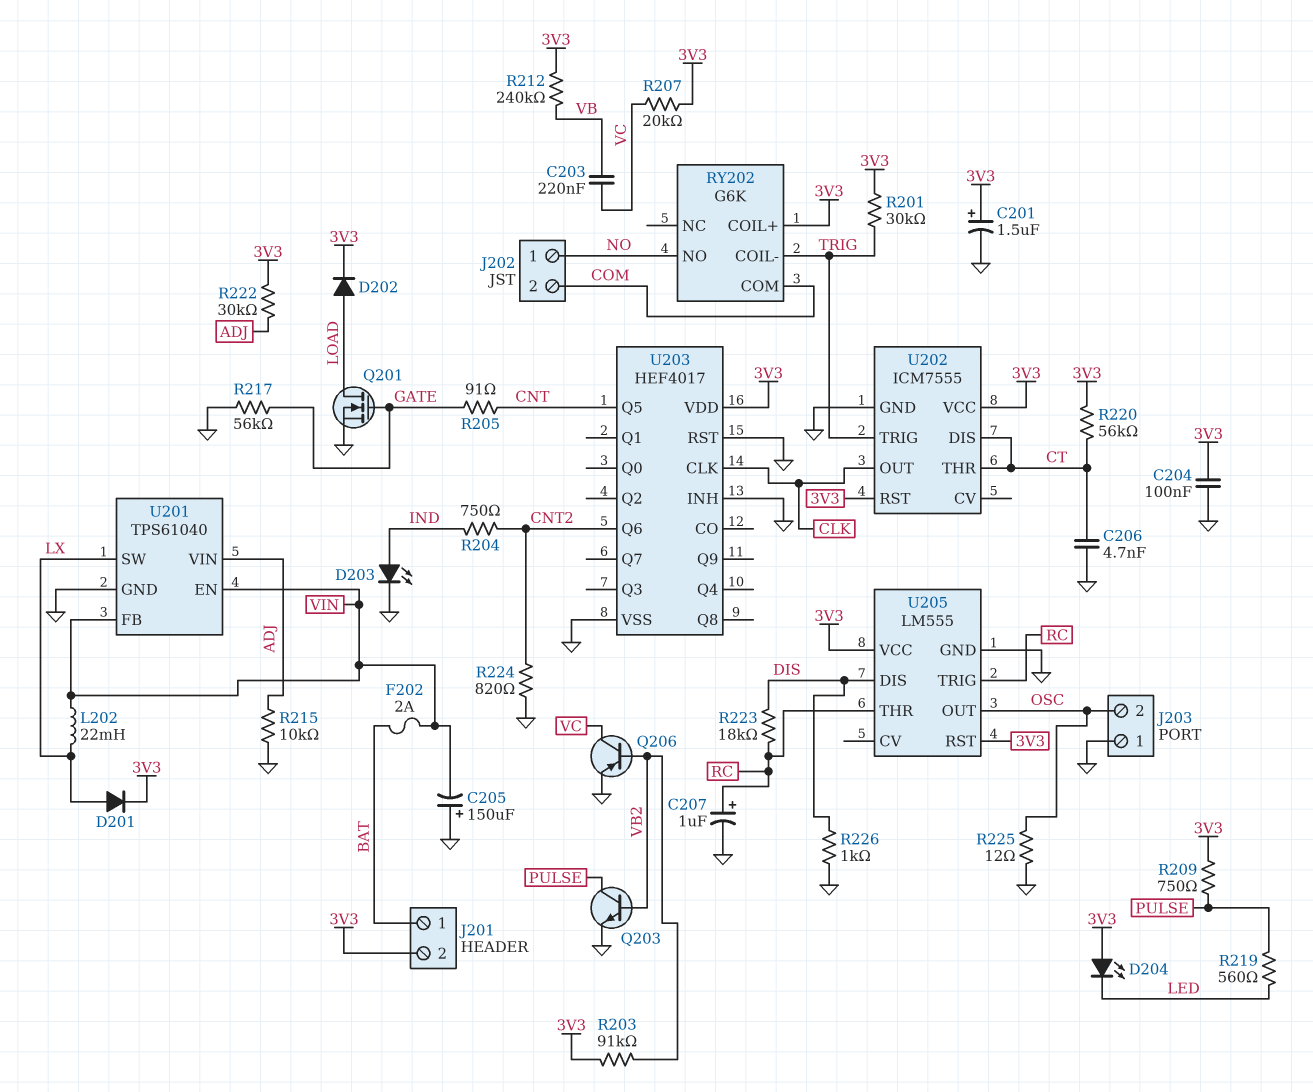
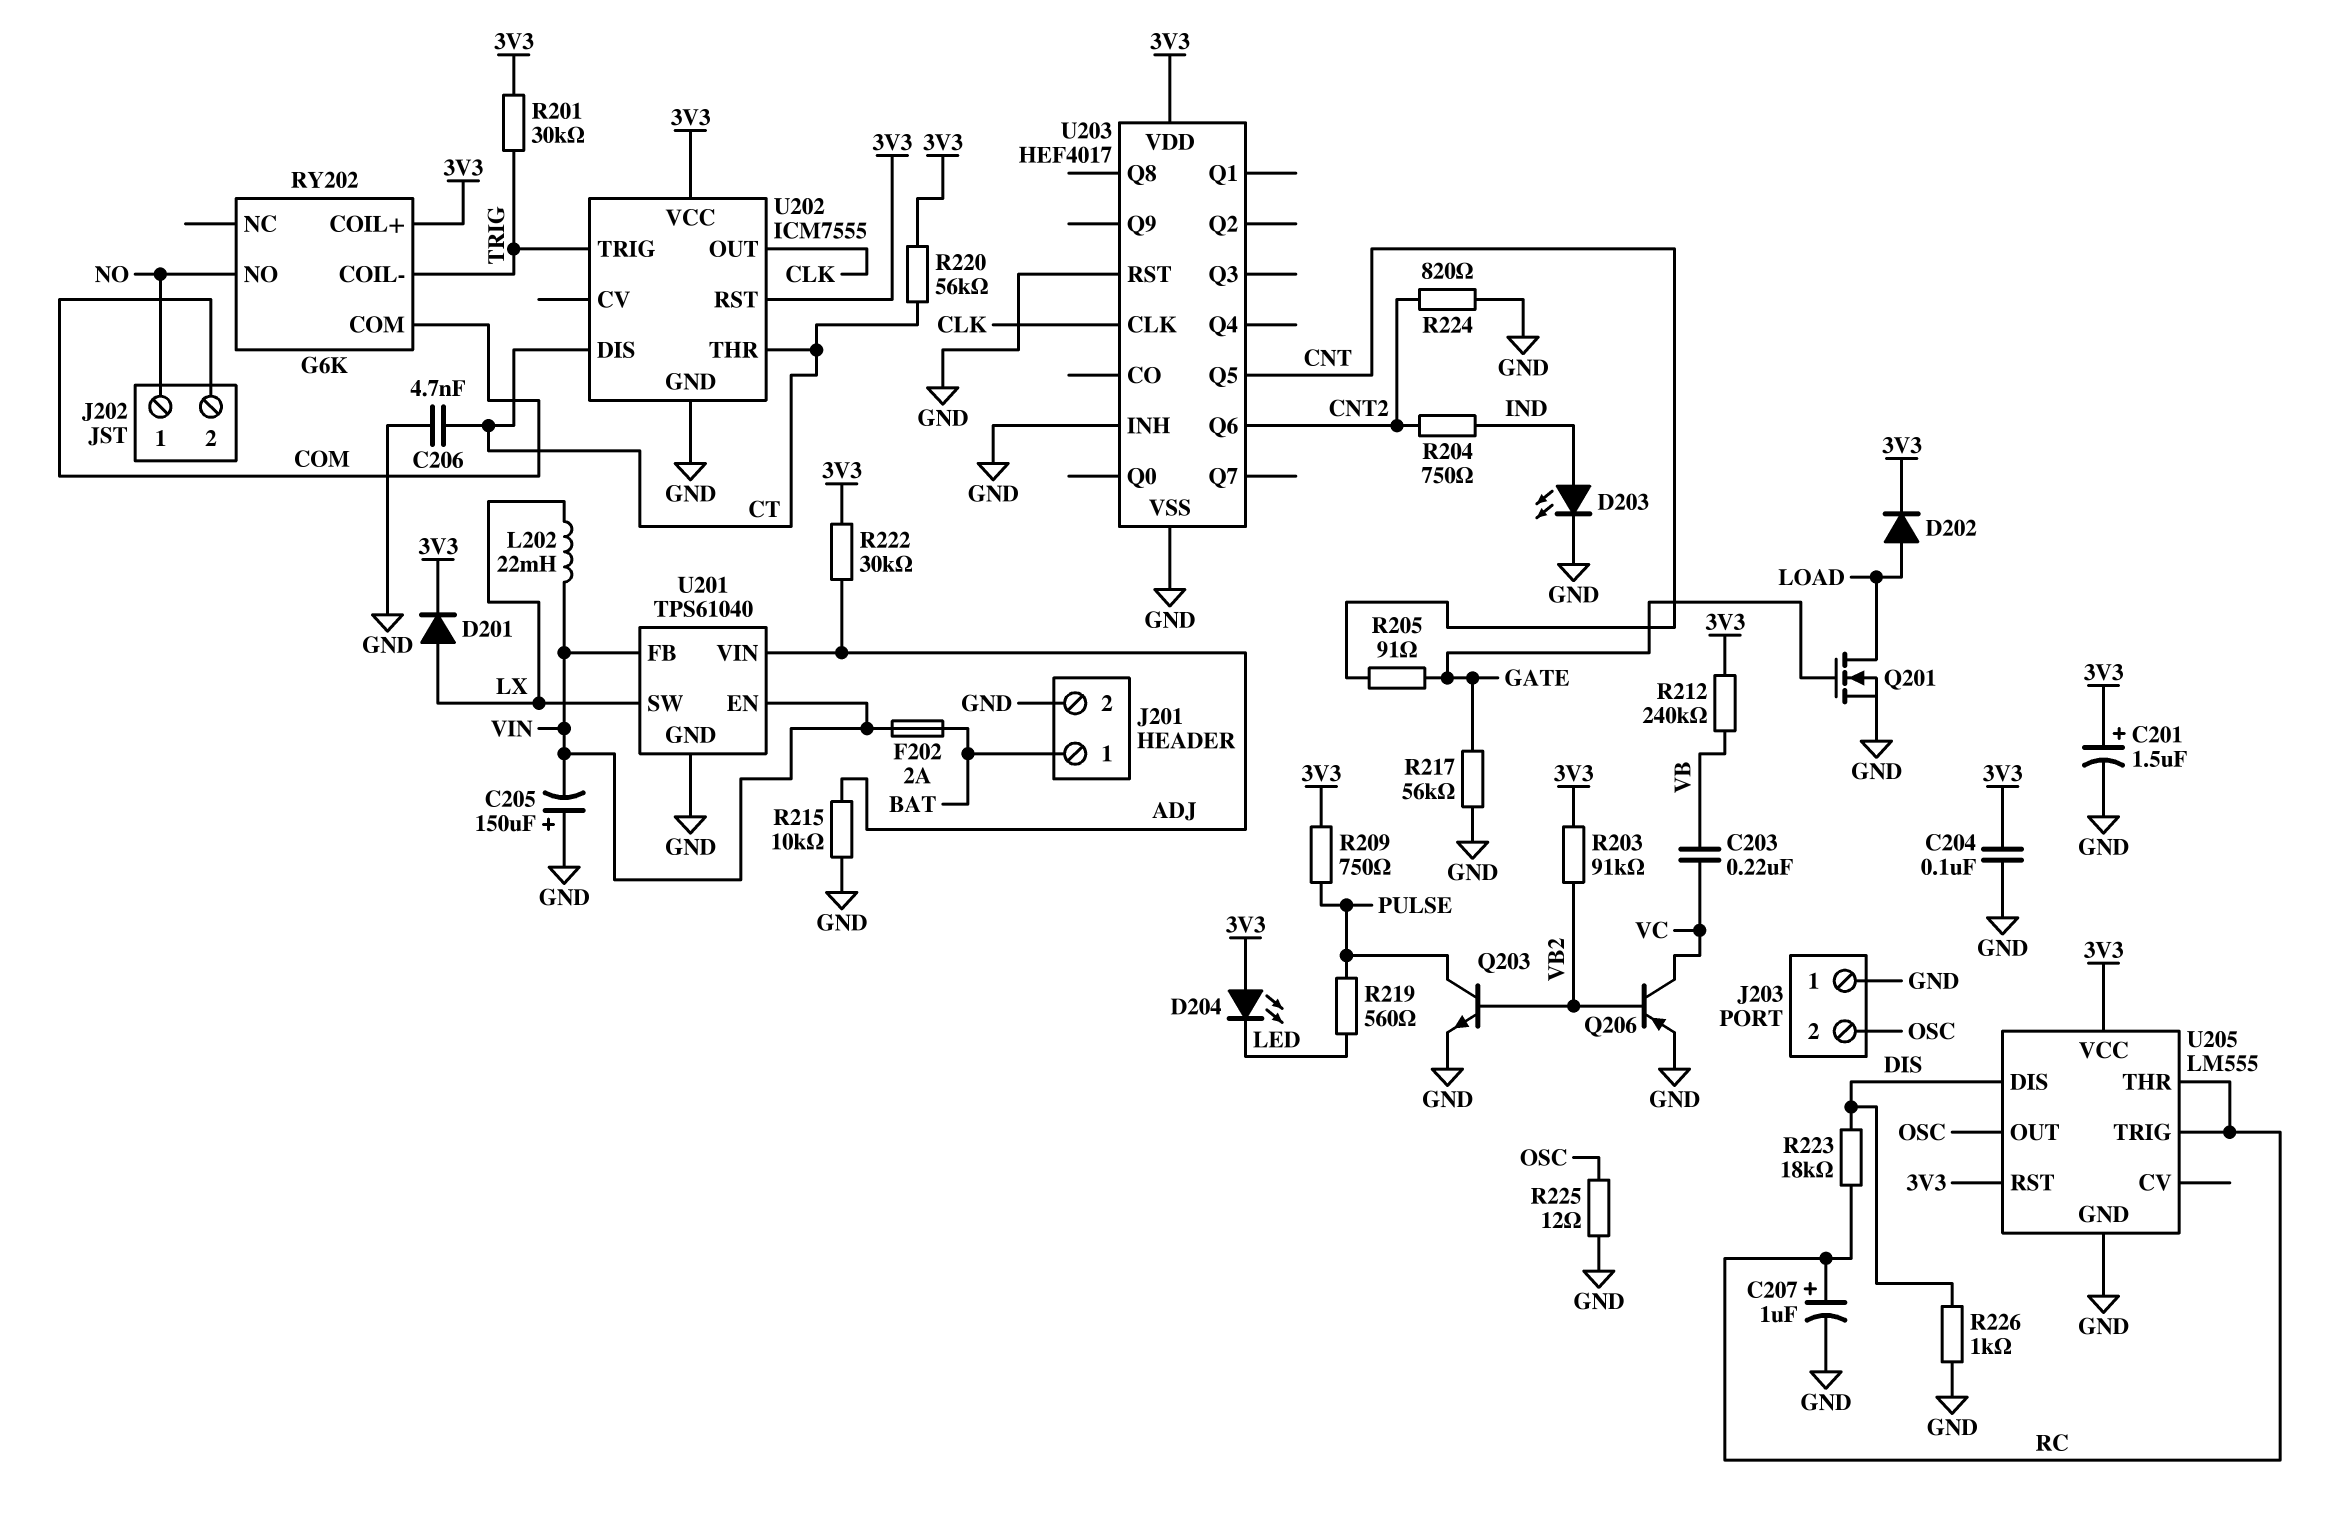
J201 pin 2: 3V3 -> GND
R207: 20k (3V3, VC) -> none

